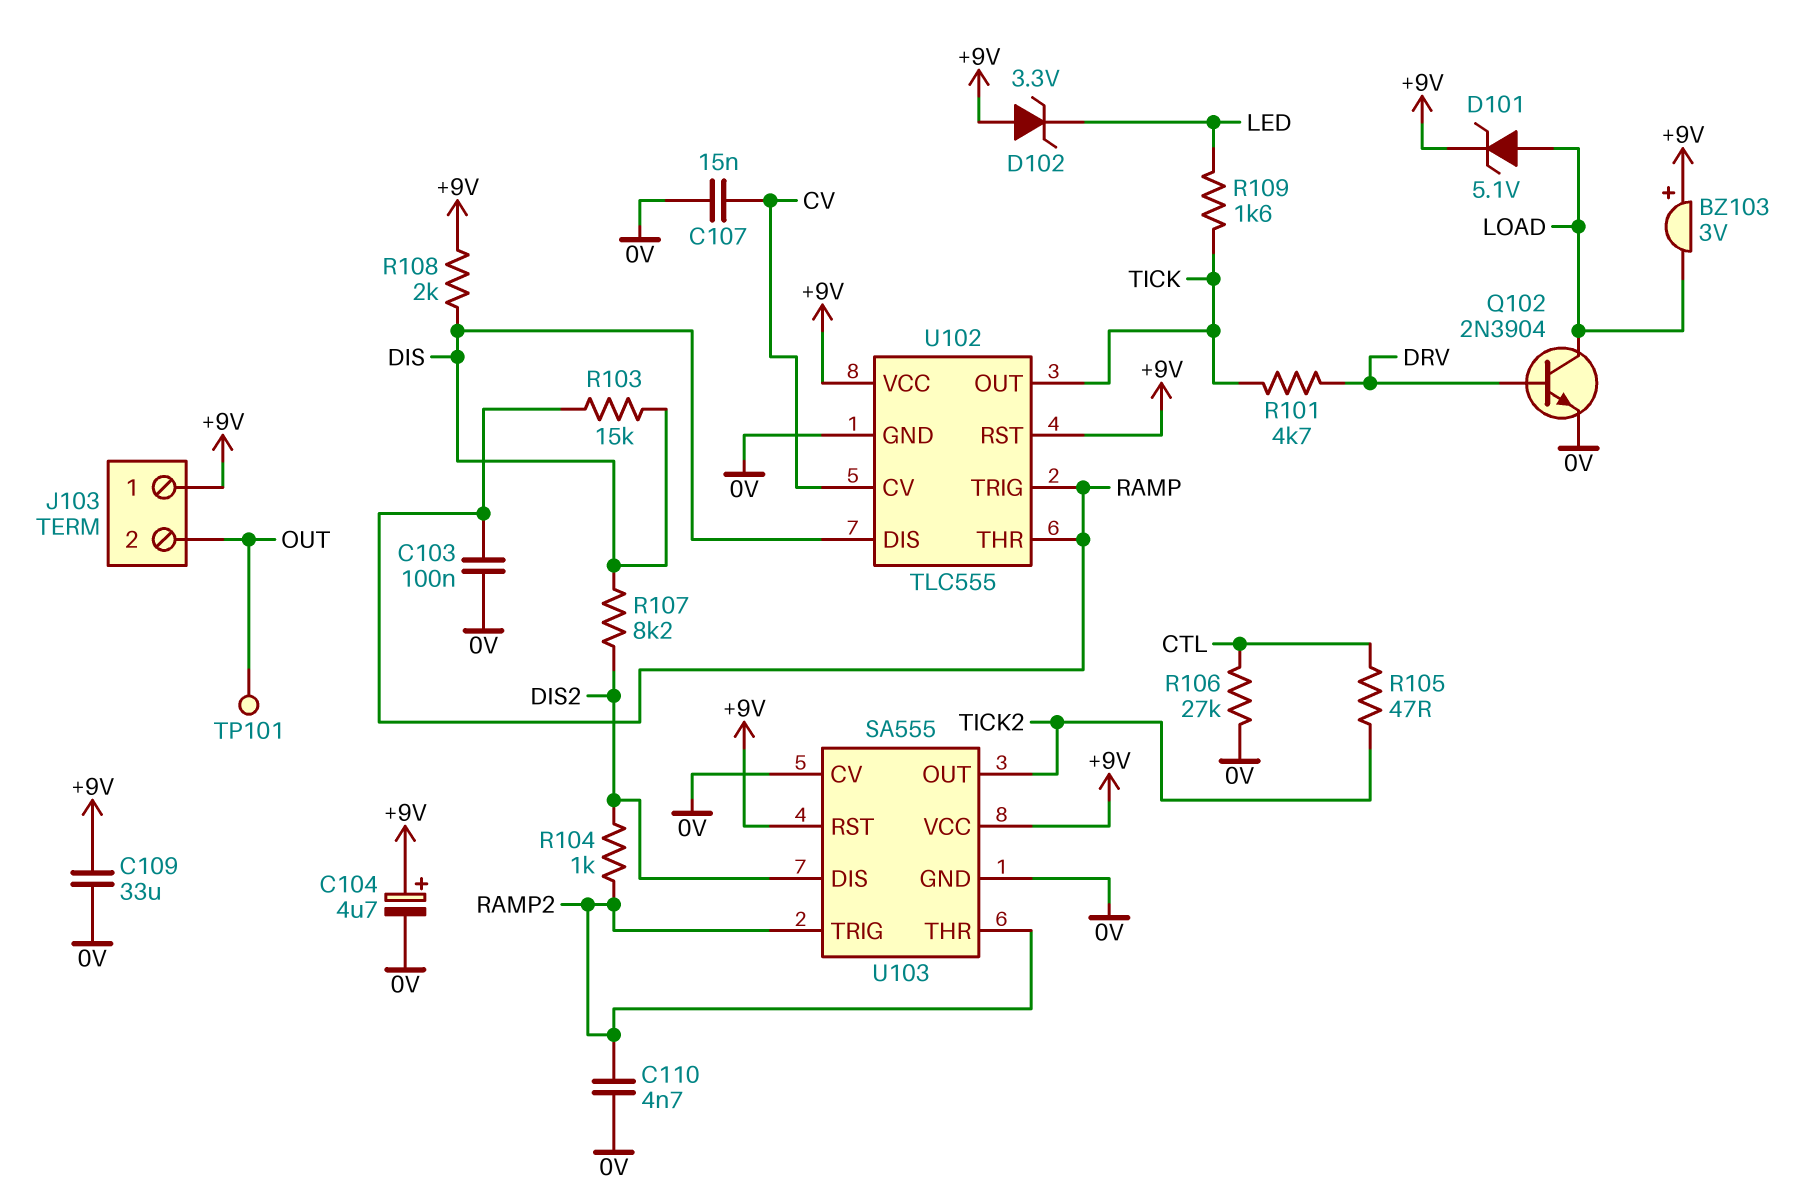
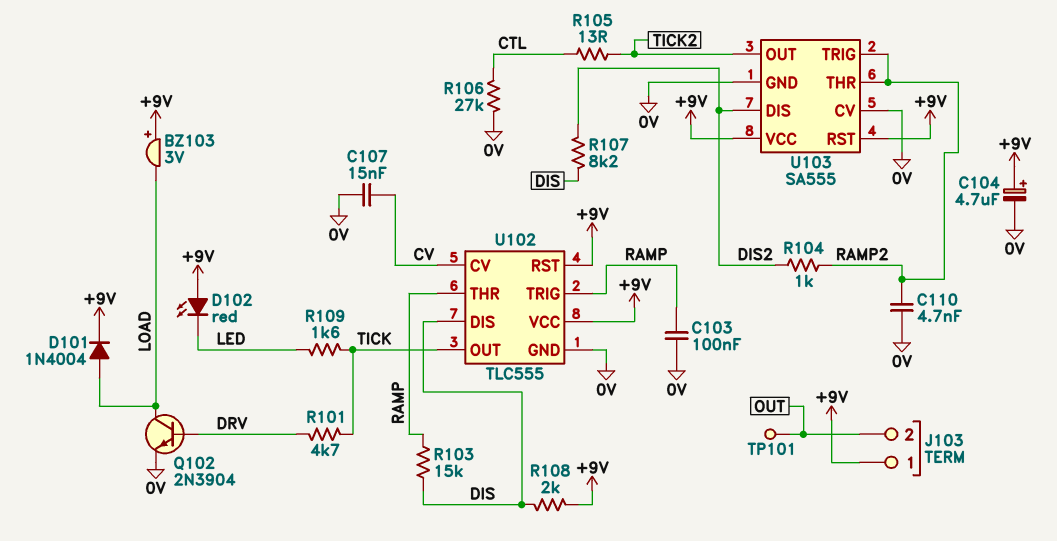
C109: 33uF (+9V, 0V) -> none
D101: zener 5.1V (A LOAD, K +9V) -> diode 1N4004 (A LOAD, K +9V)
D102: zener 3.3V (A +9V, K LED) -> LED red (A +9V, K LED)
R105: 47 (CTL, TICK2) -> 13 (CTL, TICK2)

